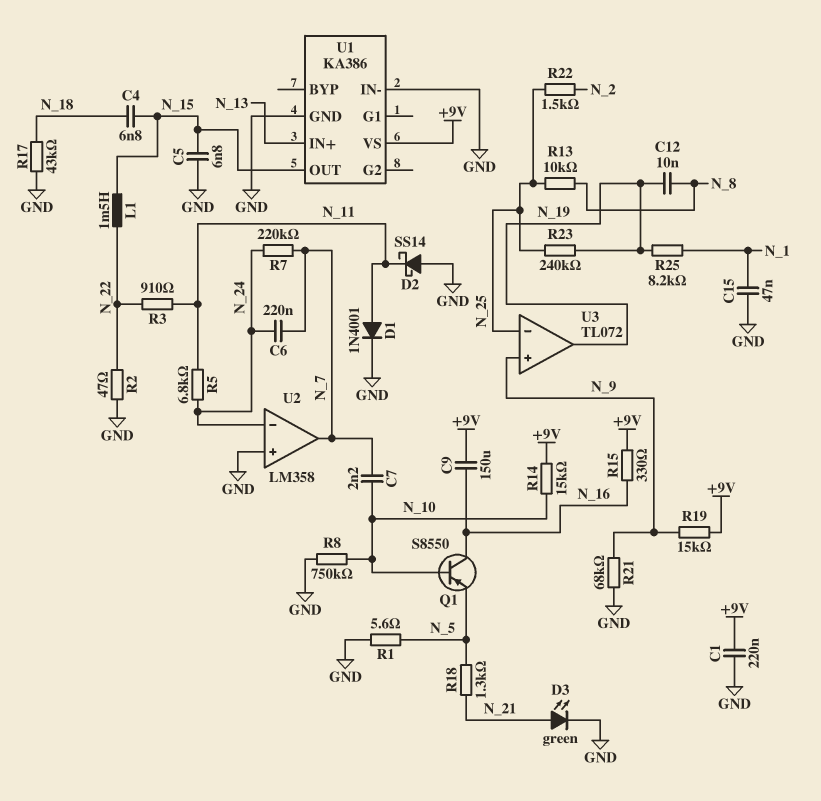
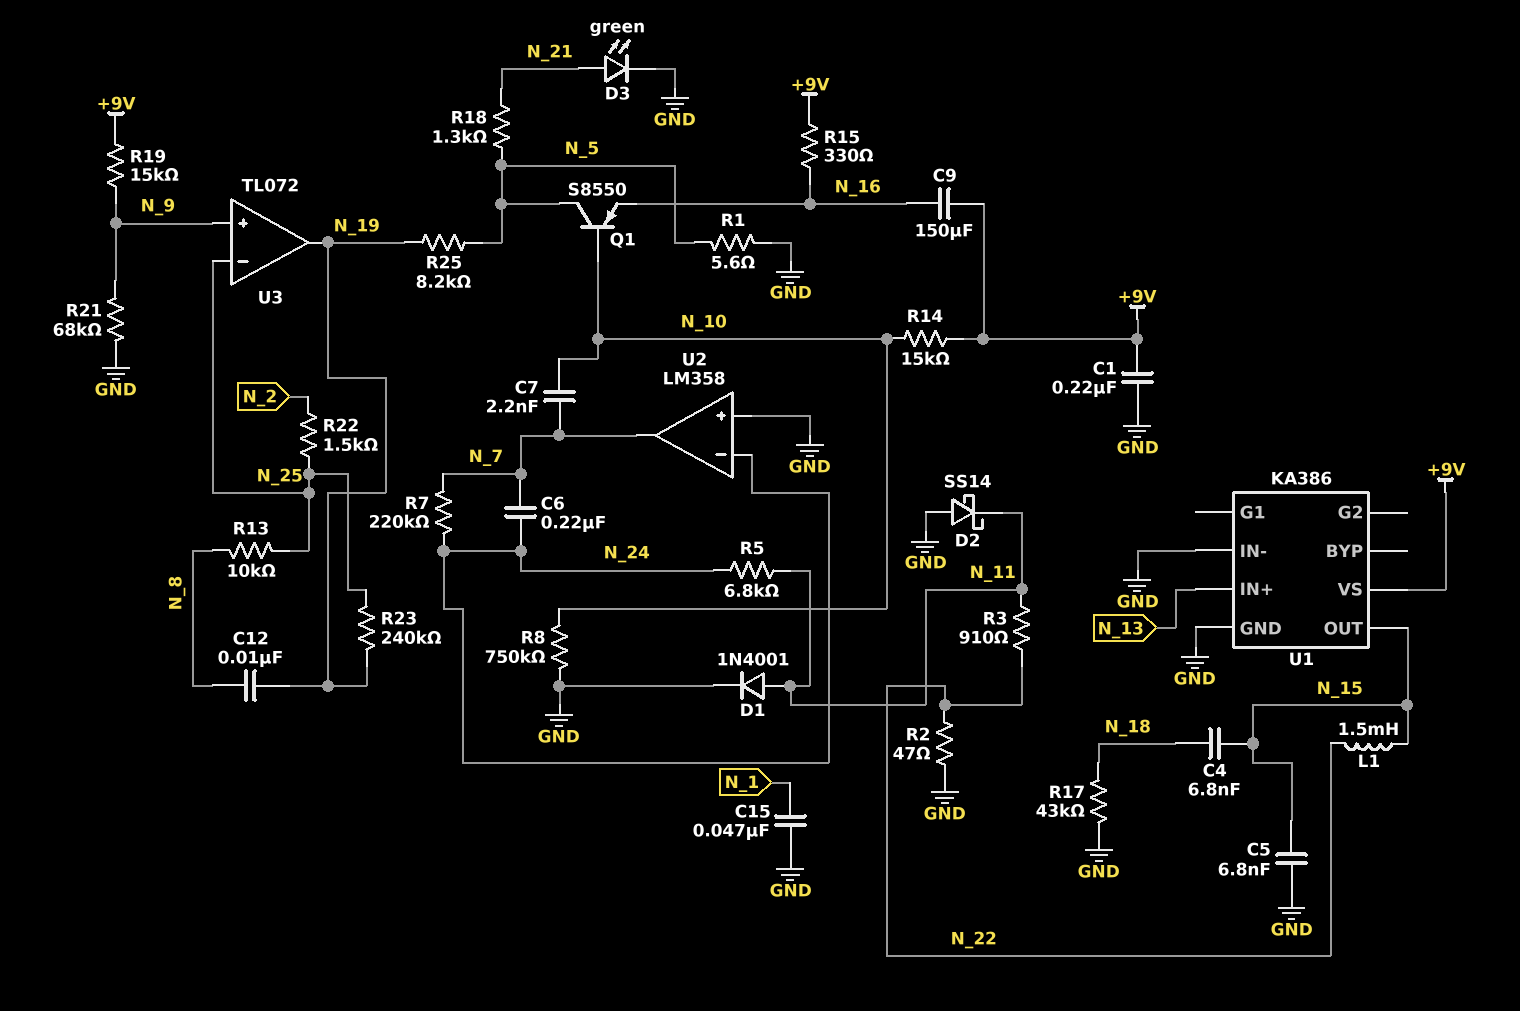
Q1: PNP S8550 (B N_10, C N_16, E N_5) -> PNP S8550 (B N_10, C N_5, E N_16)
R25: 8.2k (N_1, N_19) -> 8.2k (N_5, N_19)

